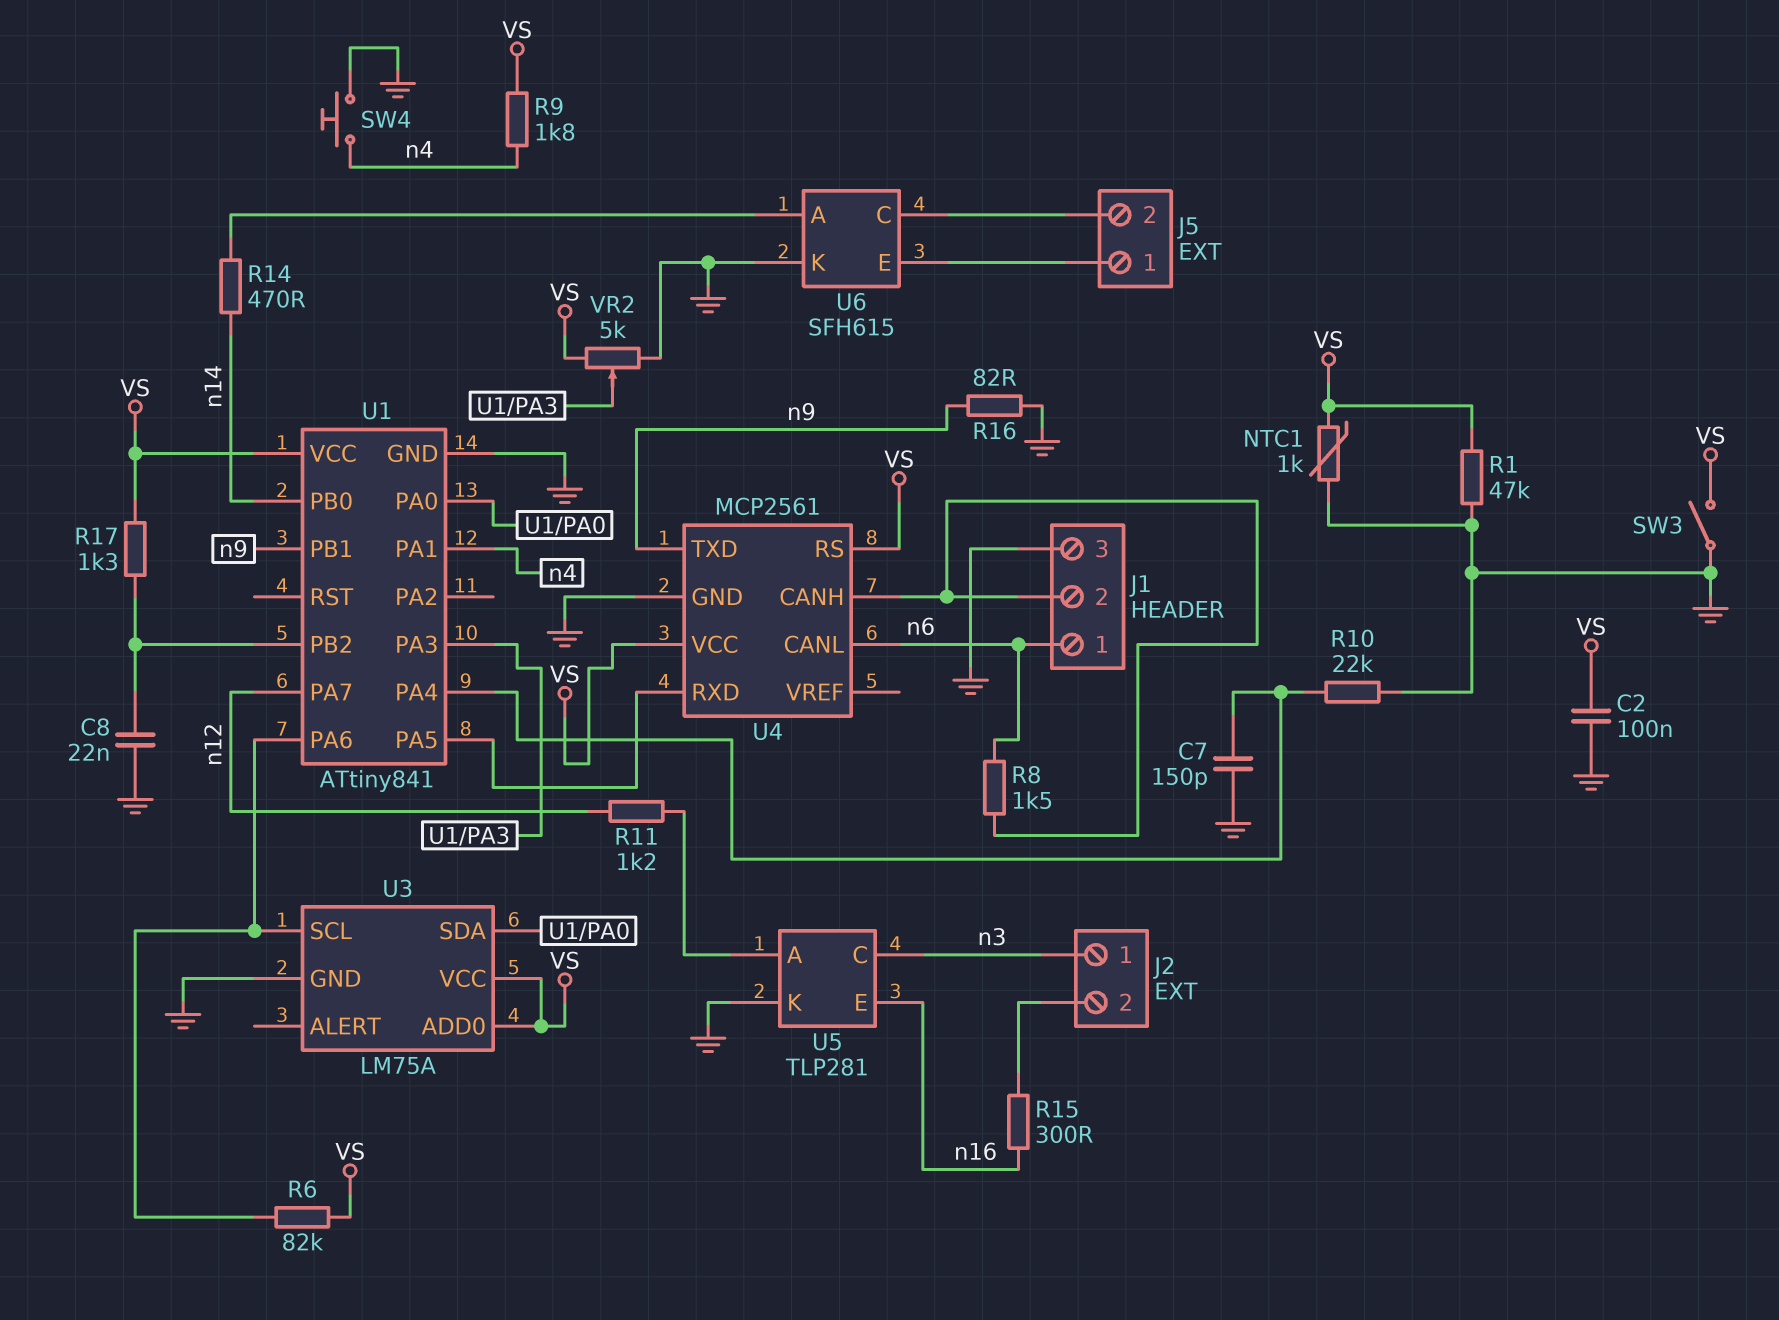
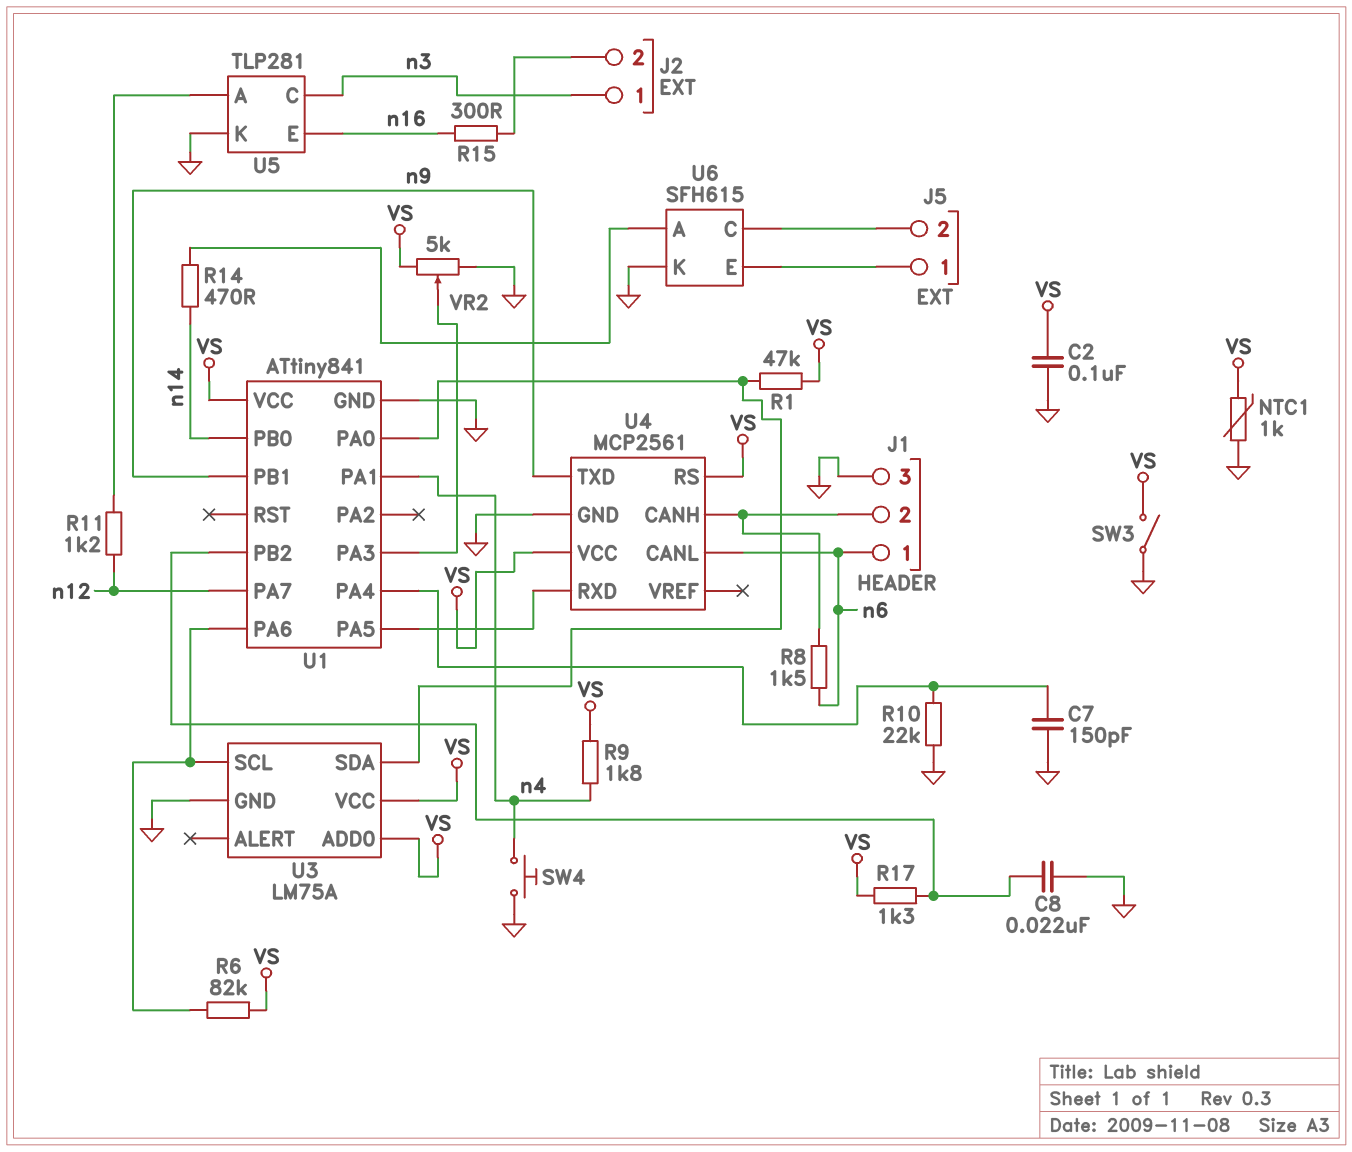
R1: 47k (GND, VS) -> 47k (U1/PA0, VS)
R16: 82 (GND, n9) -> none

